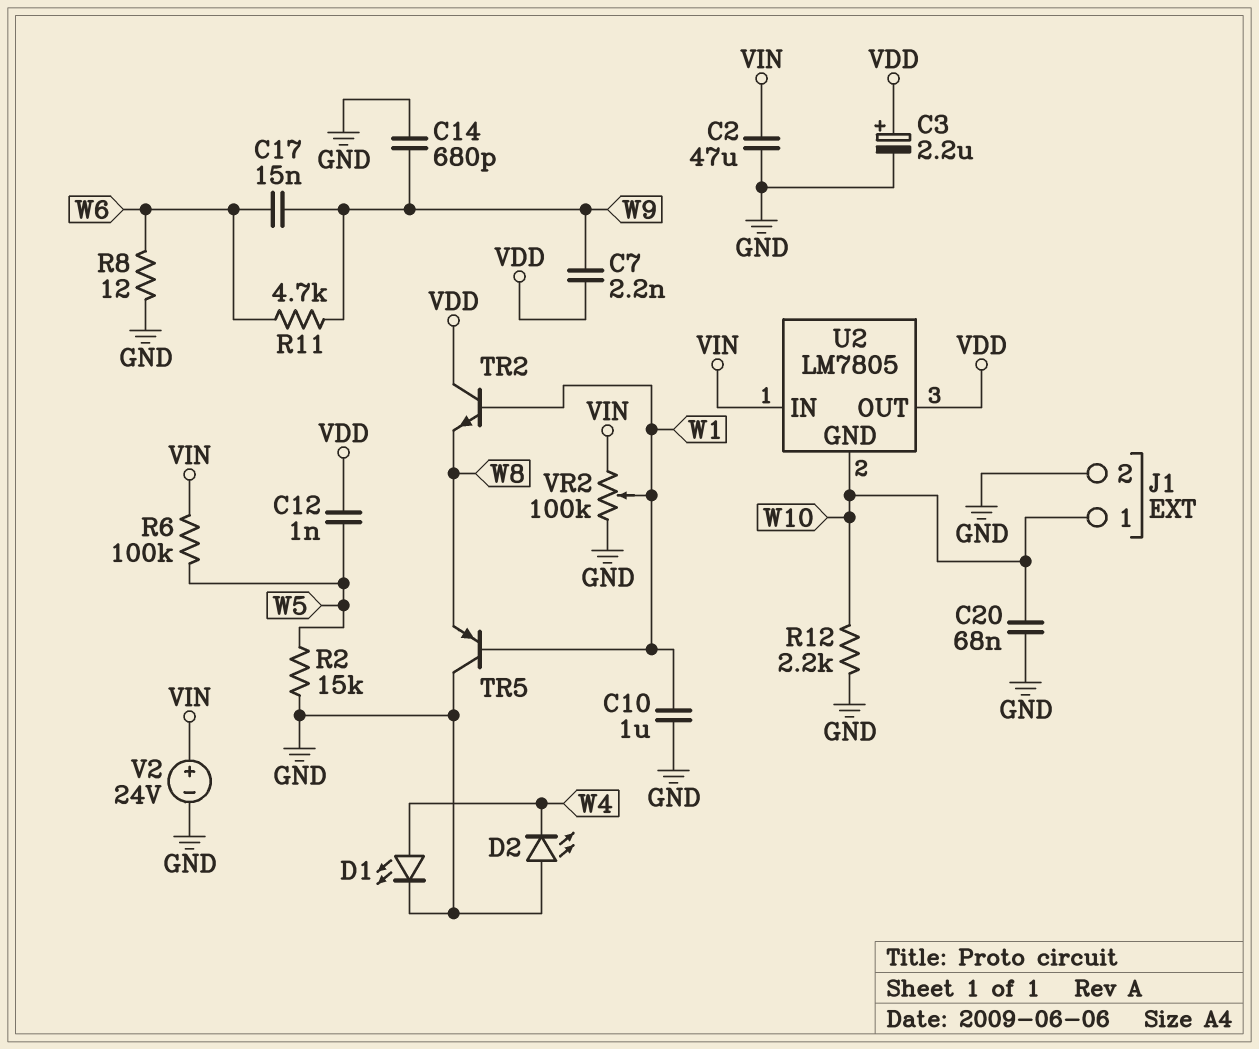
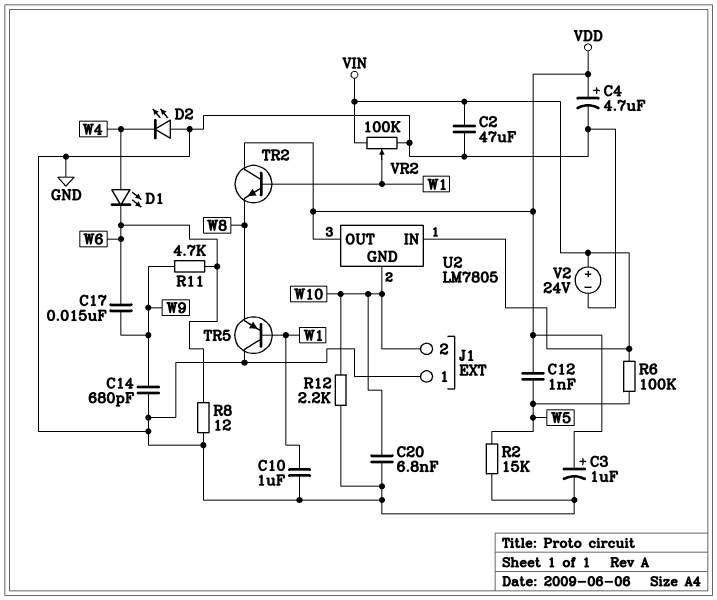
C3: 2.2uF (plus VDD, minus GND) -> 1uF (plus VDD, minus GND)
C4: none -> 4.7uF (plus VDD, minus GND)
C7: 2.2nF (VDD, W9) -> none
C20: 68nF (GND, W10) -> 6.8nF (GND, W10)
D1: LED (A W4, K GND) -> LED (A W4, K W6)
J1 pin 1: W10 -> GND
J1 pin 2: GND -> W10

